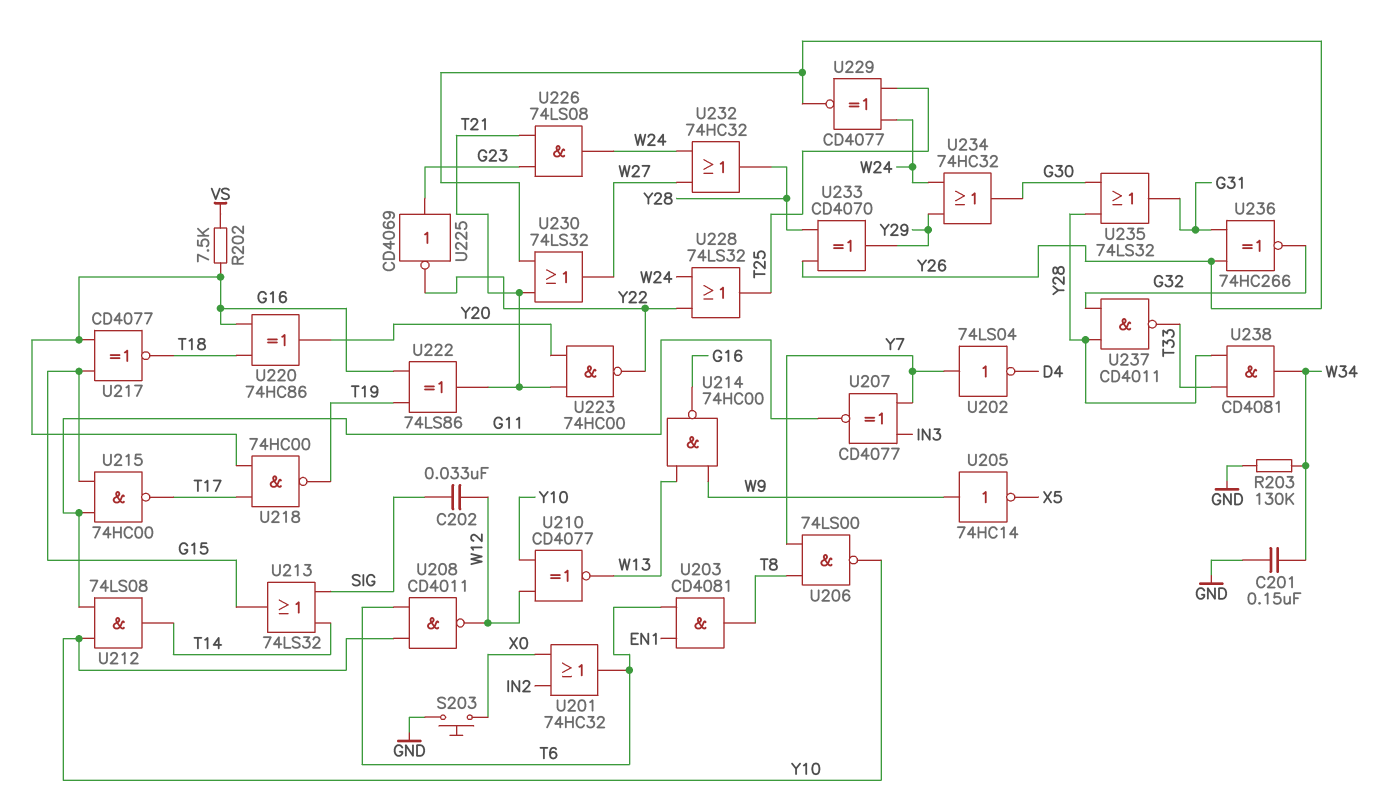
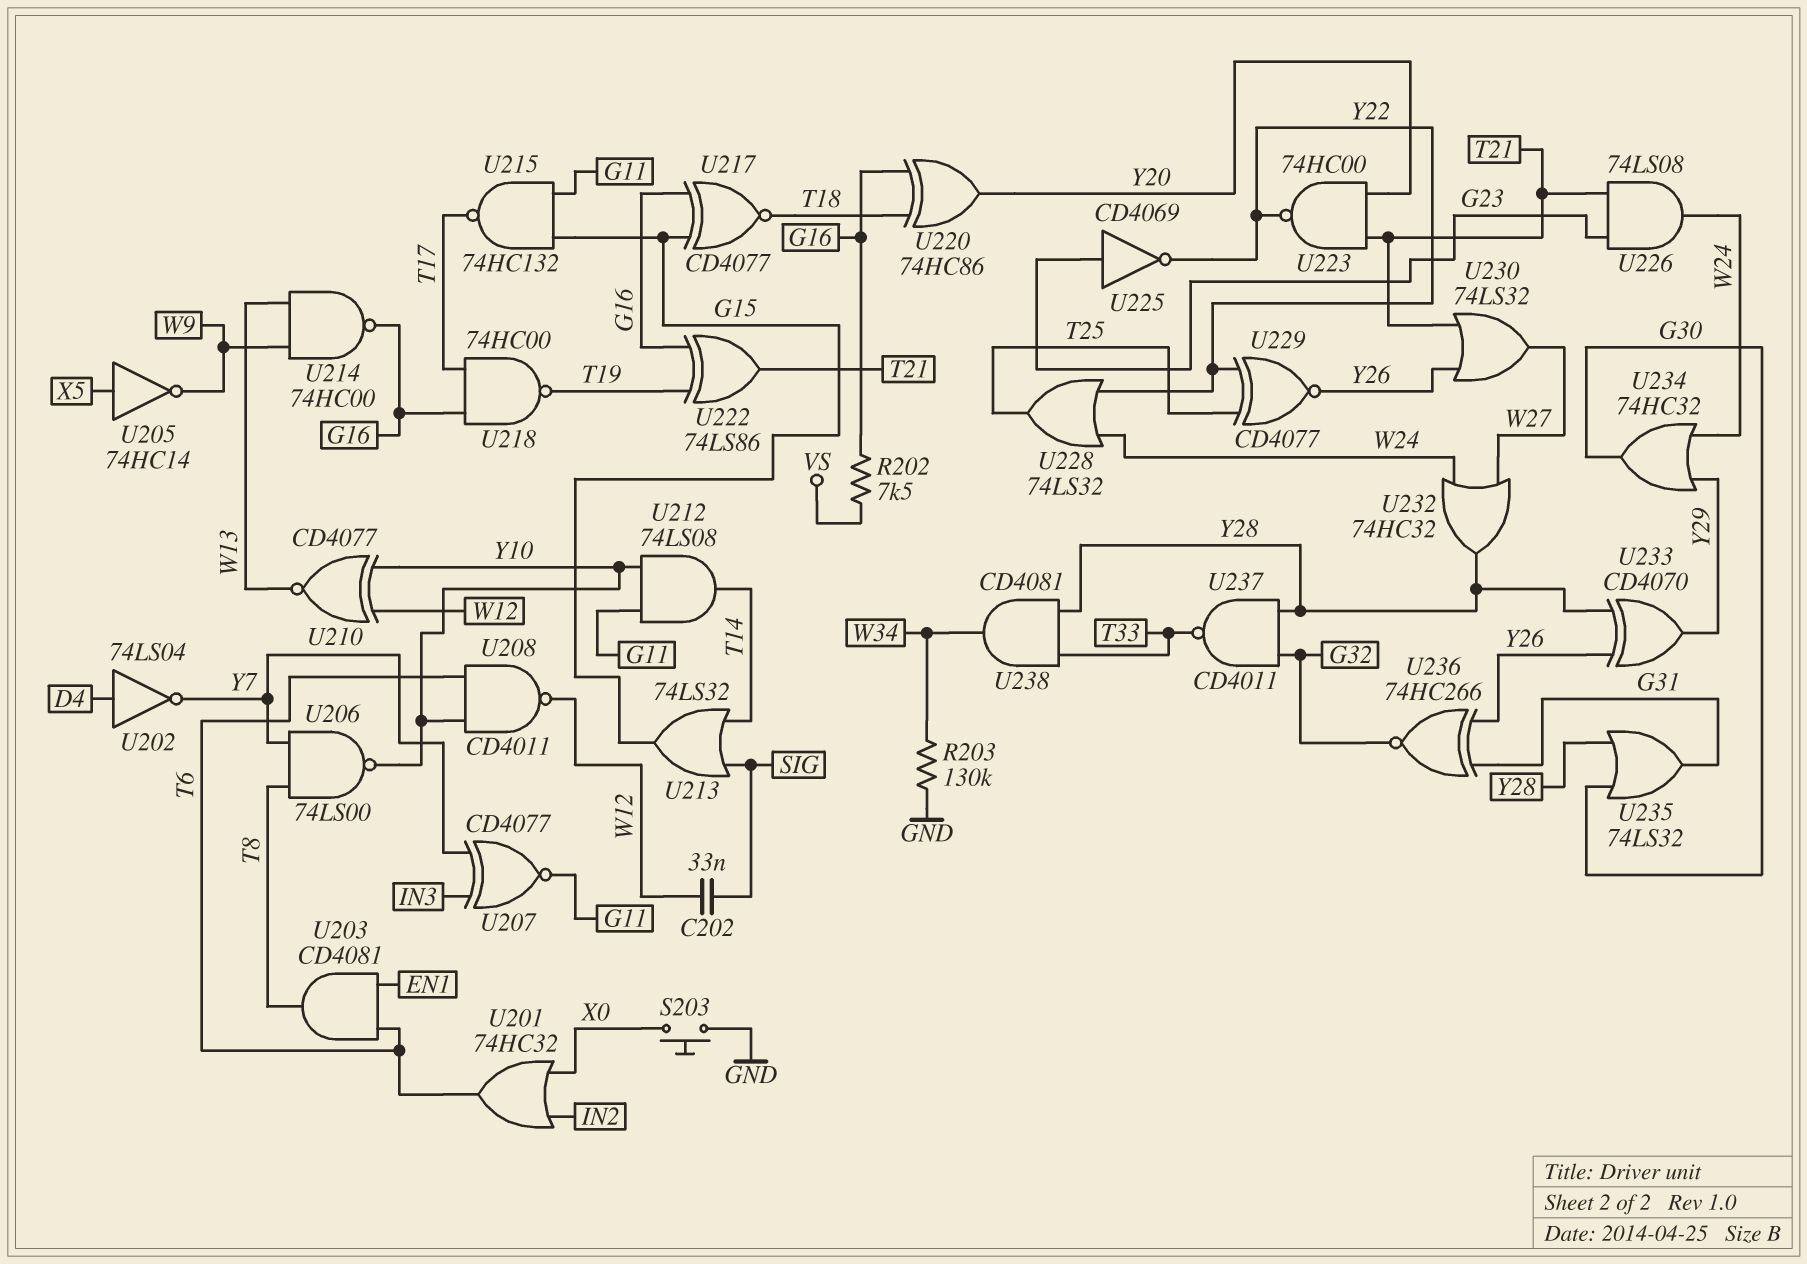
C201: 150nF (GND, W34) -> none
U202: NOT 74LS04 (in Y7, out D4) -> NOT 74LS04 (in D4, out Y7)
U205: NOT 74HC14 (in W9, out X5) -> NOT 74HC14 (in X5, out W9)
U215: NAND 74HC00 (in G11, in G15, out T17) -> NAND 74HC132 (in G11, in G15, out T17)
U229: XNOR CD4077 (in T25, in W24, out Y26) -> XNOR CD4077 (in T25, in Y22, out Y26)

